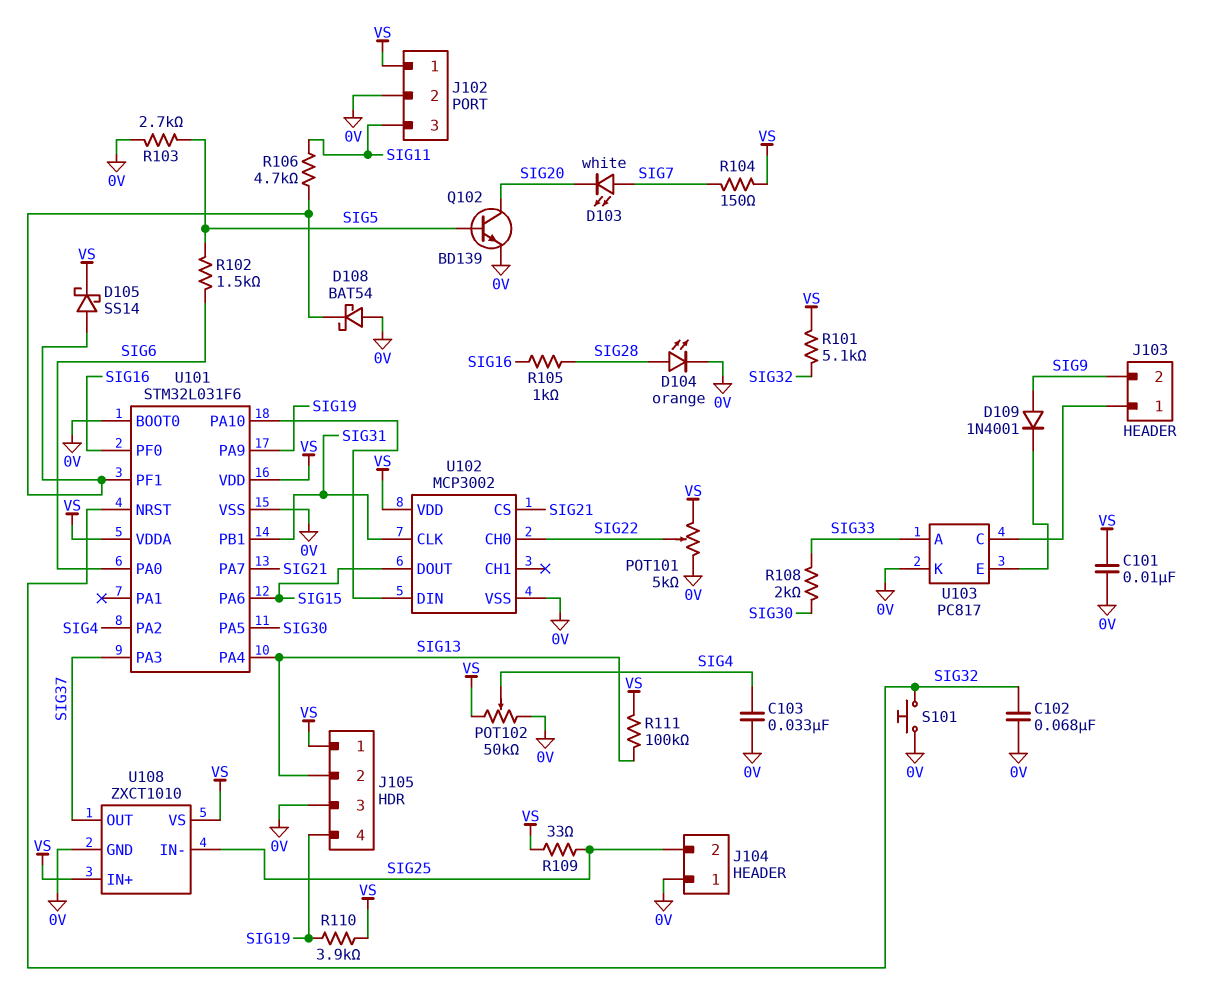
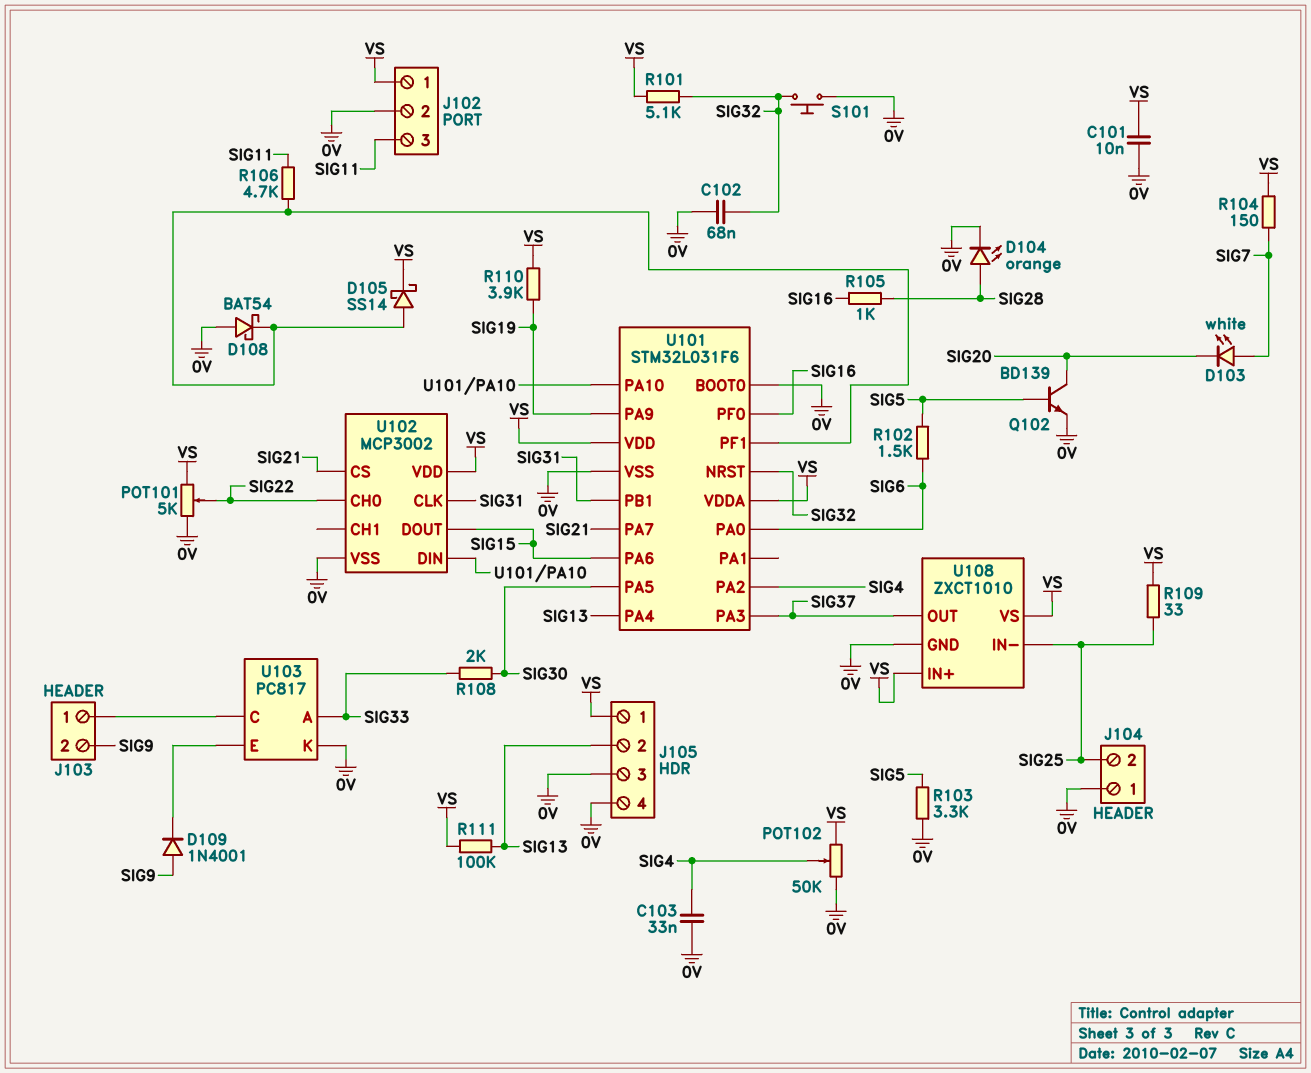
J105 pin 4: SIG19 -> 0V
R103: 2.7k (0V, SIG5) -> 3.3k (0V, SIG5)

